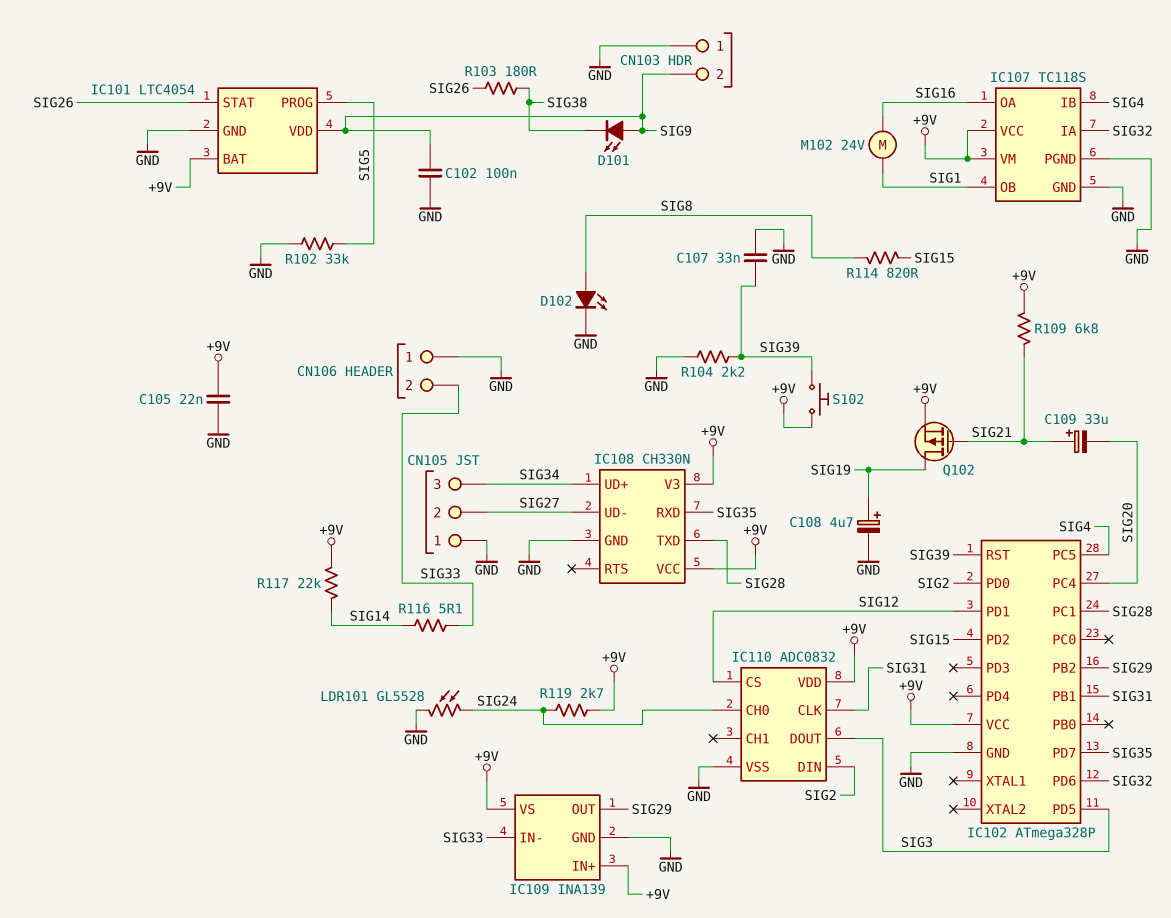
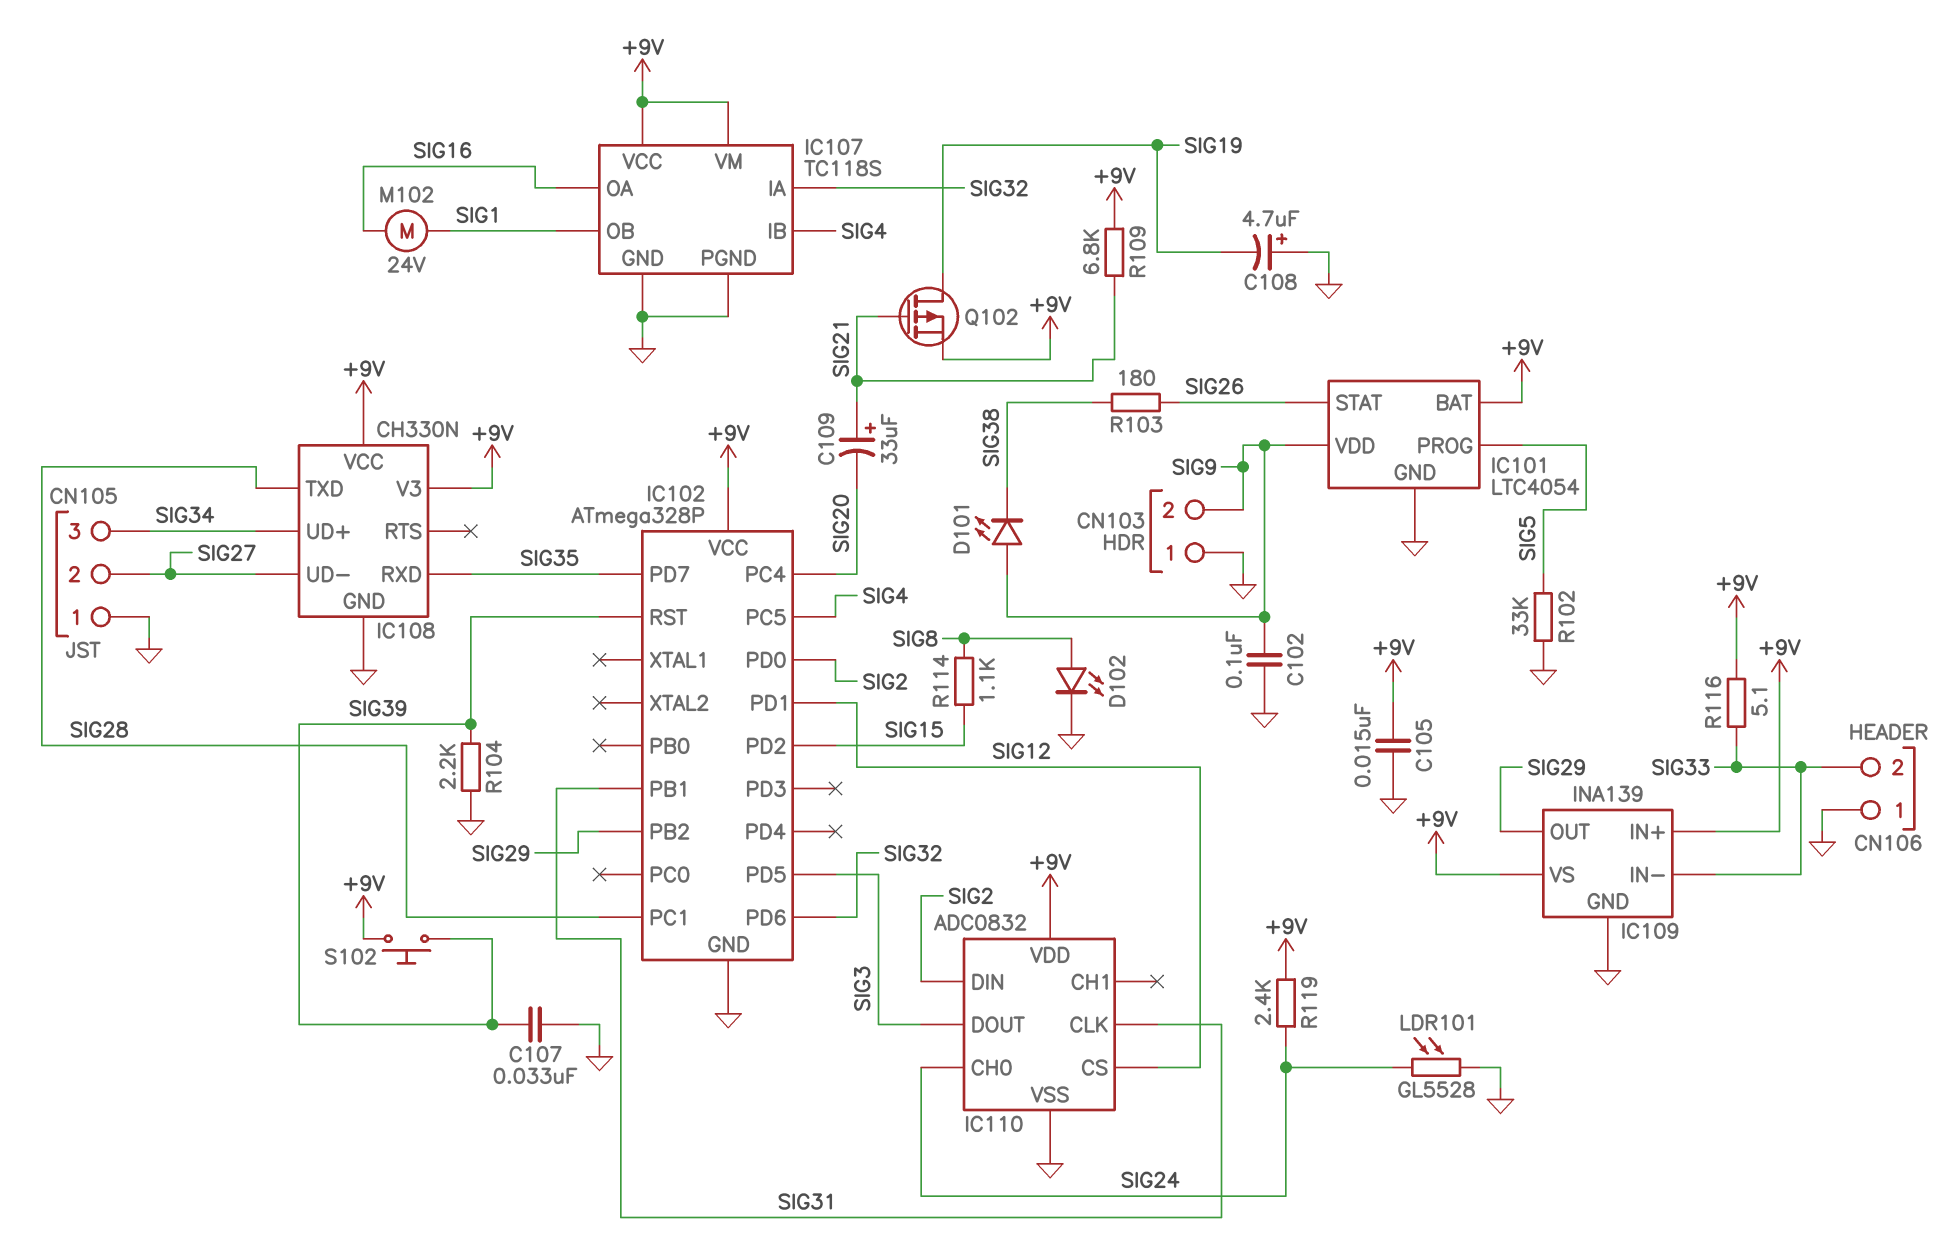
C105: 22nF (+9V, GND) -> 15nF (+9V, GND)
C108: 4.7uF (plus SIG19, minus GND) -> 4.7uF (plus GND, minus SIG19)
R114: 820 (SIG8, SIG15) -> 1.1k (SIG8, SIG15)
R116: 5.1 (SIG14, SIG33) -> 5.1 (+9V, SIG33)
R117: 22k (+9V, SIG14) -> none
R119: 2.7k (+9V, SIG24) -> 2.4k (+9V, SIG24)

